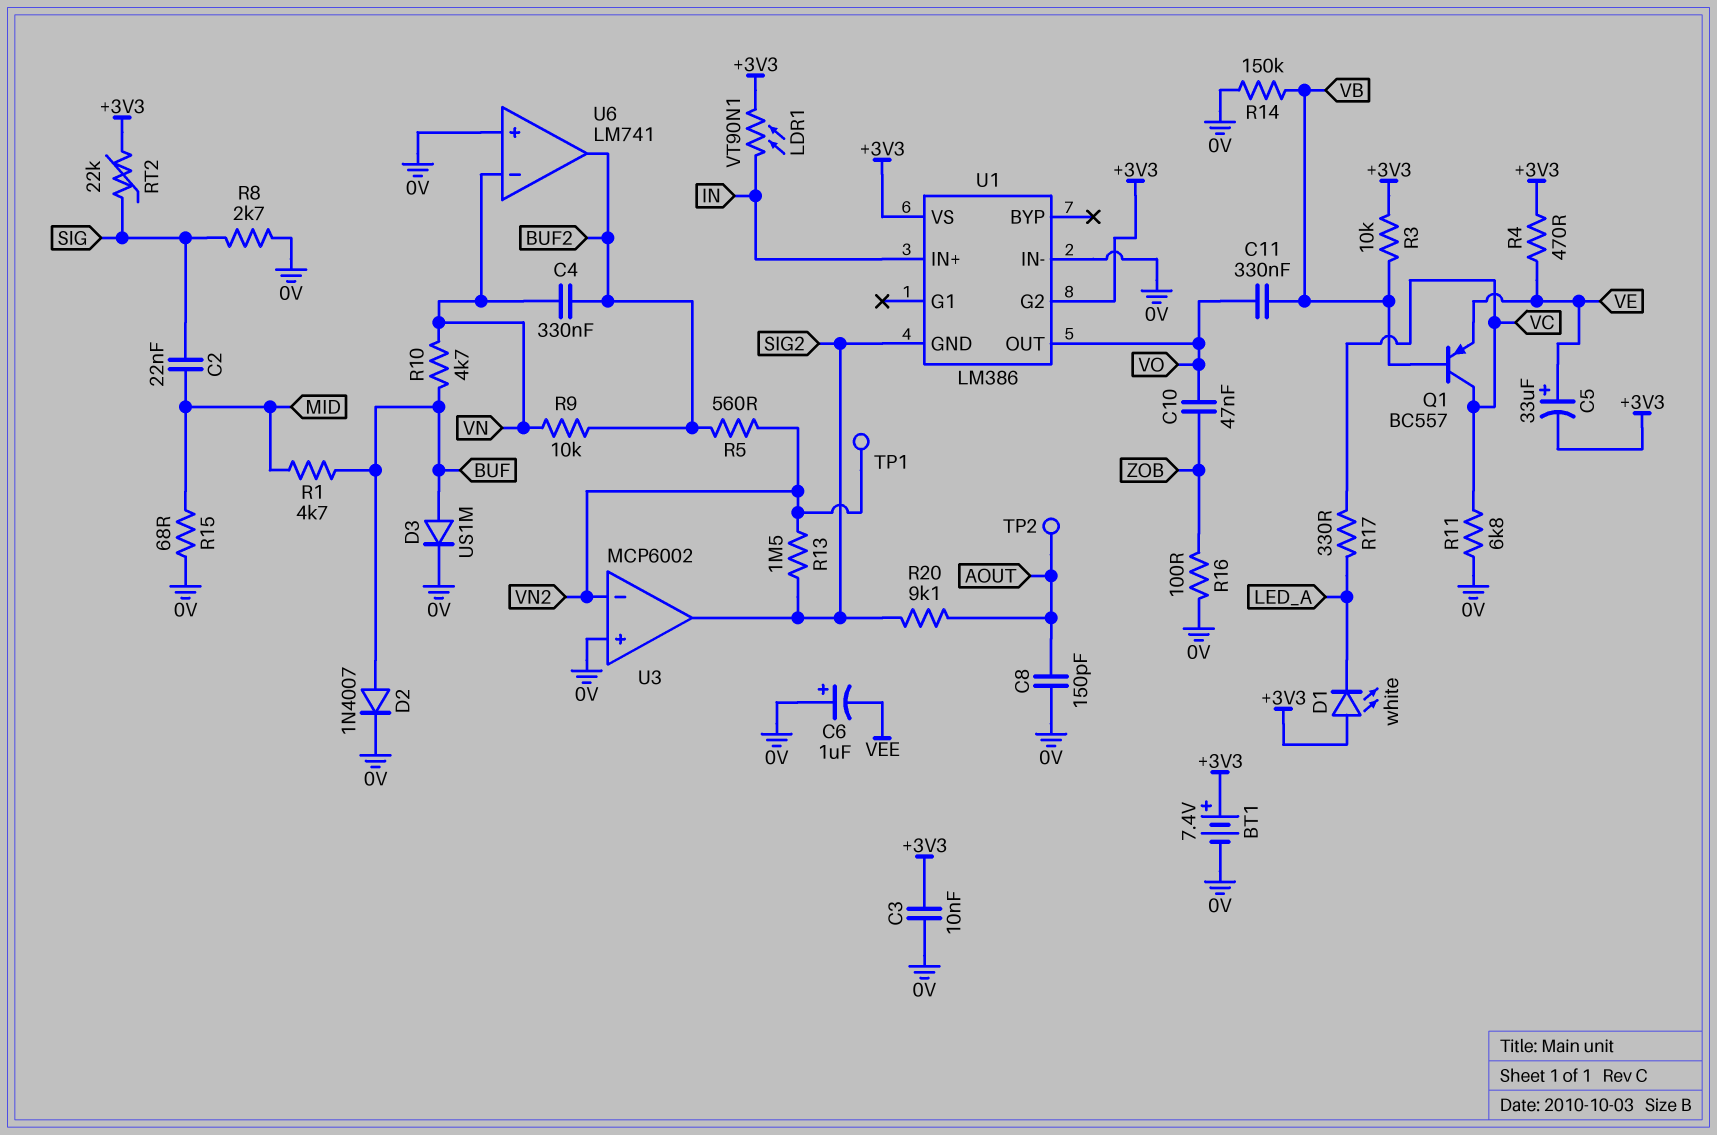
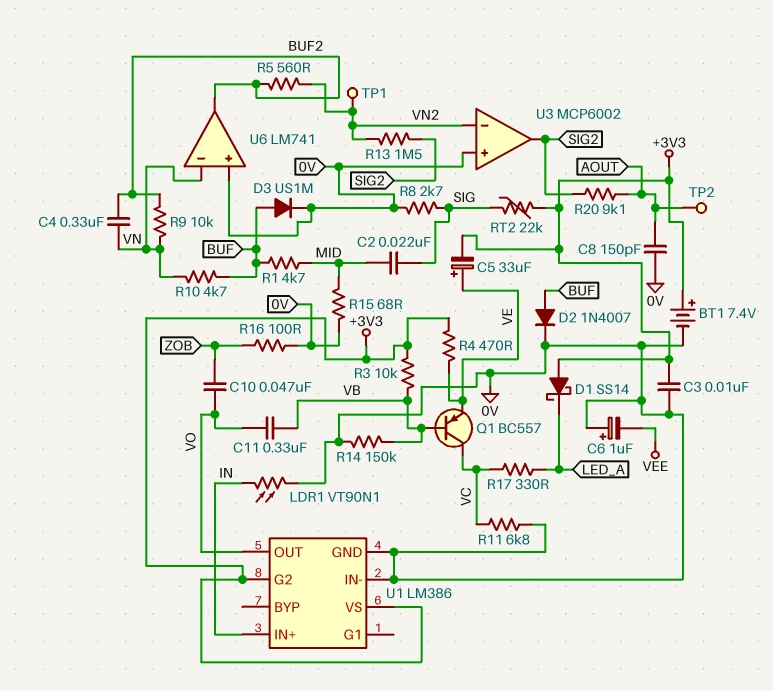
D1: LED white (A +3V3, K LED_A) -> schottky SS14 (A +3V3, K LED_A)
LDR1: VT90N1 (+3V3, IN) -> VT90N1 (0V, IN)
U1 pin GND: SIG2 -> 0V

